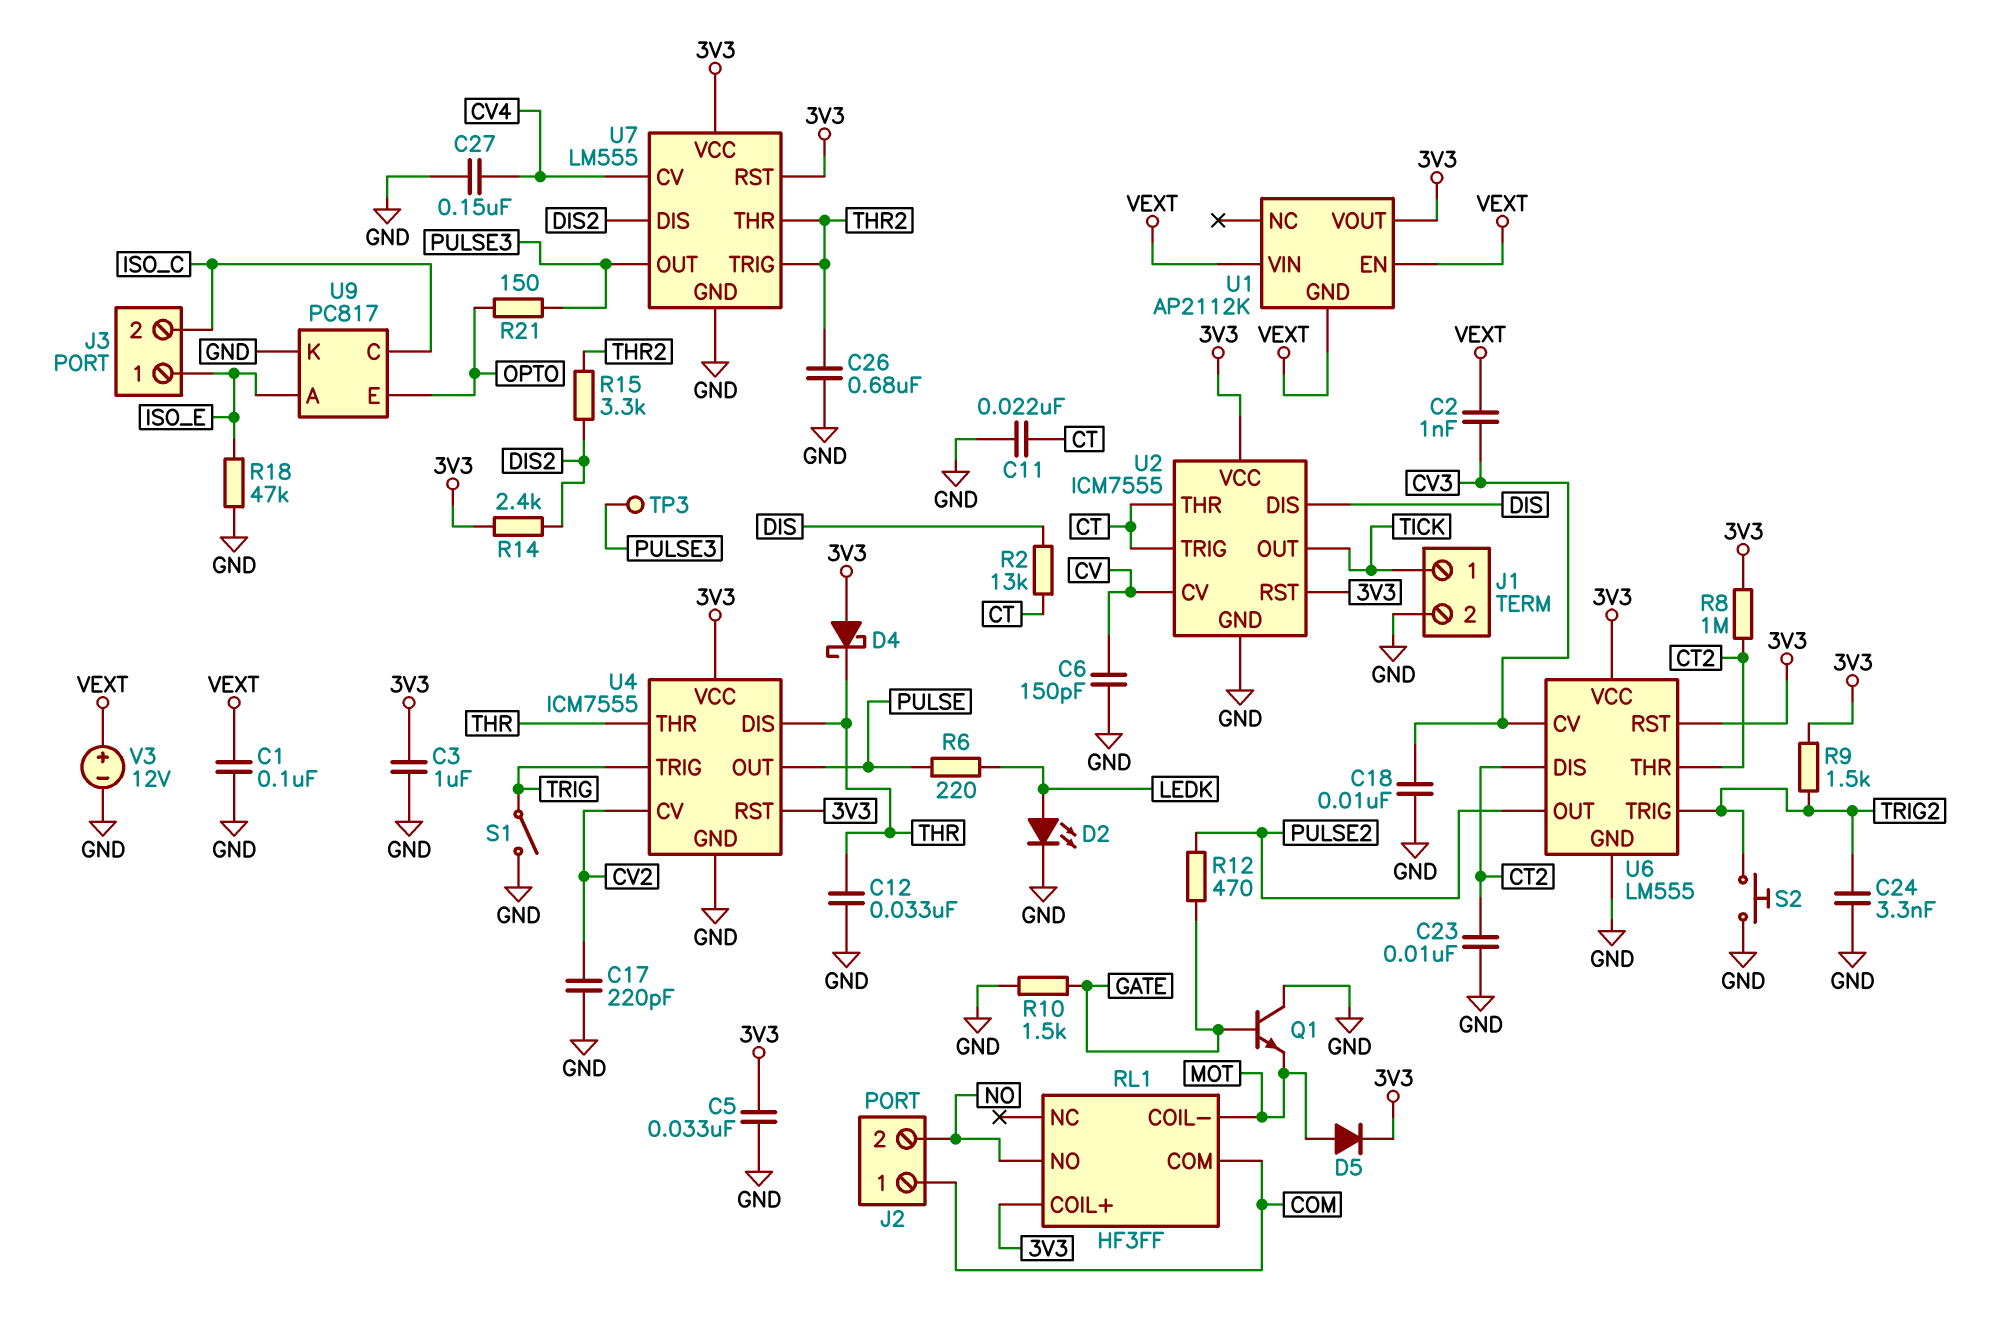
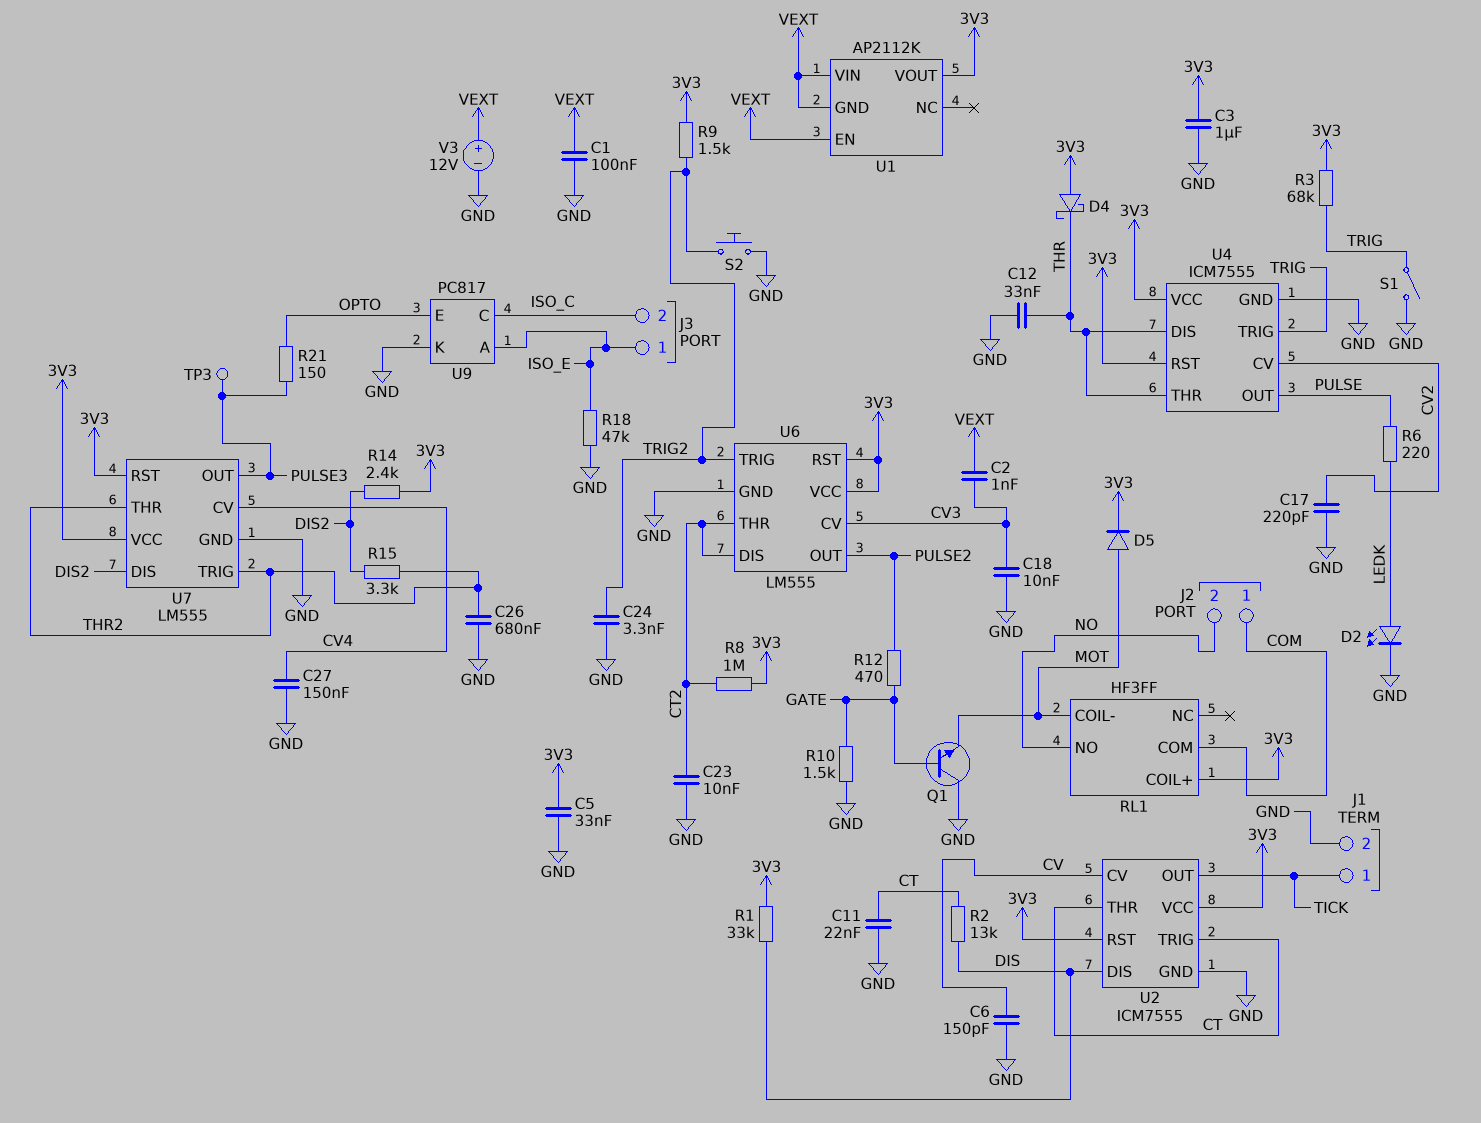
R1: none -> 33k (3V3, DIS)
R3: none -> 68k (3V3, TRIG)

